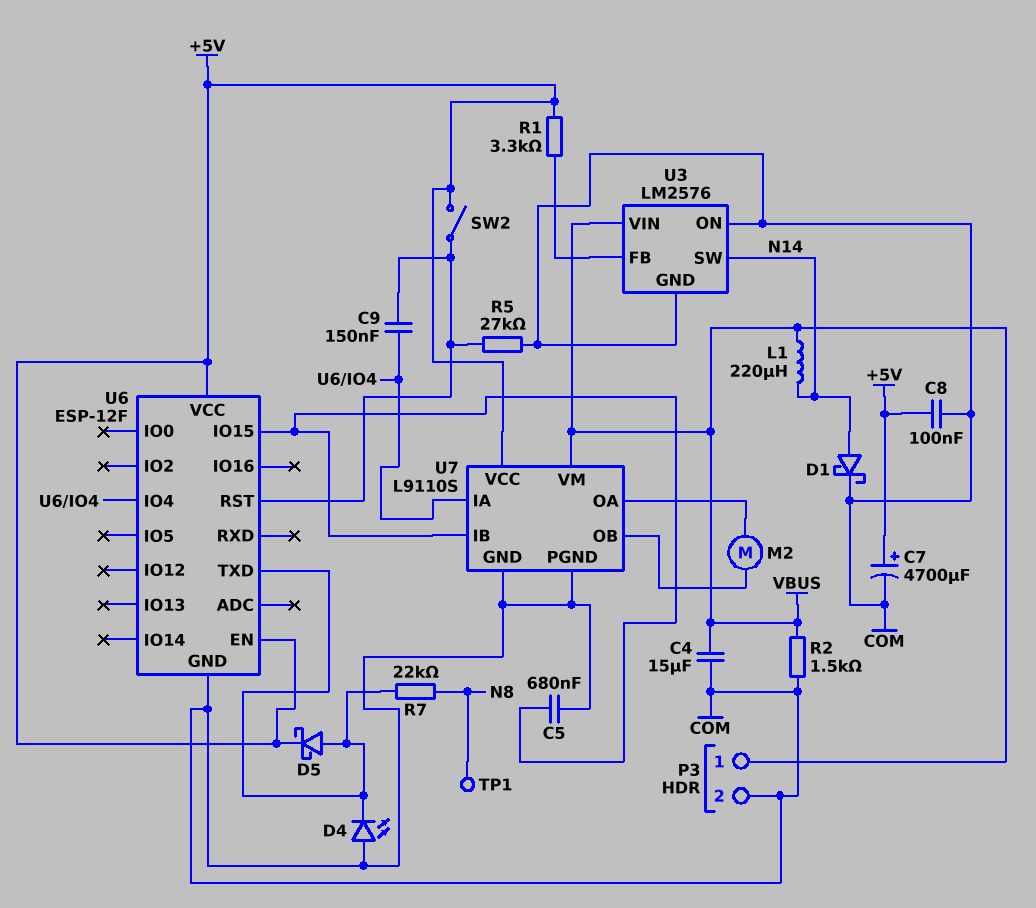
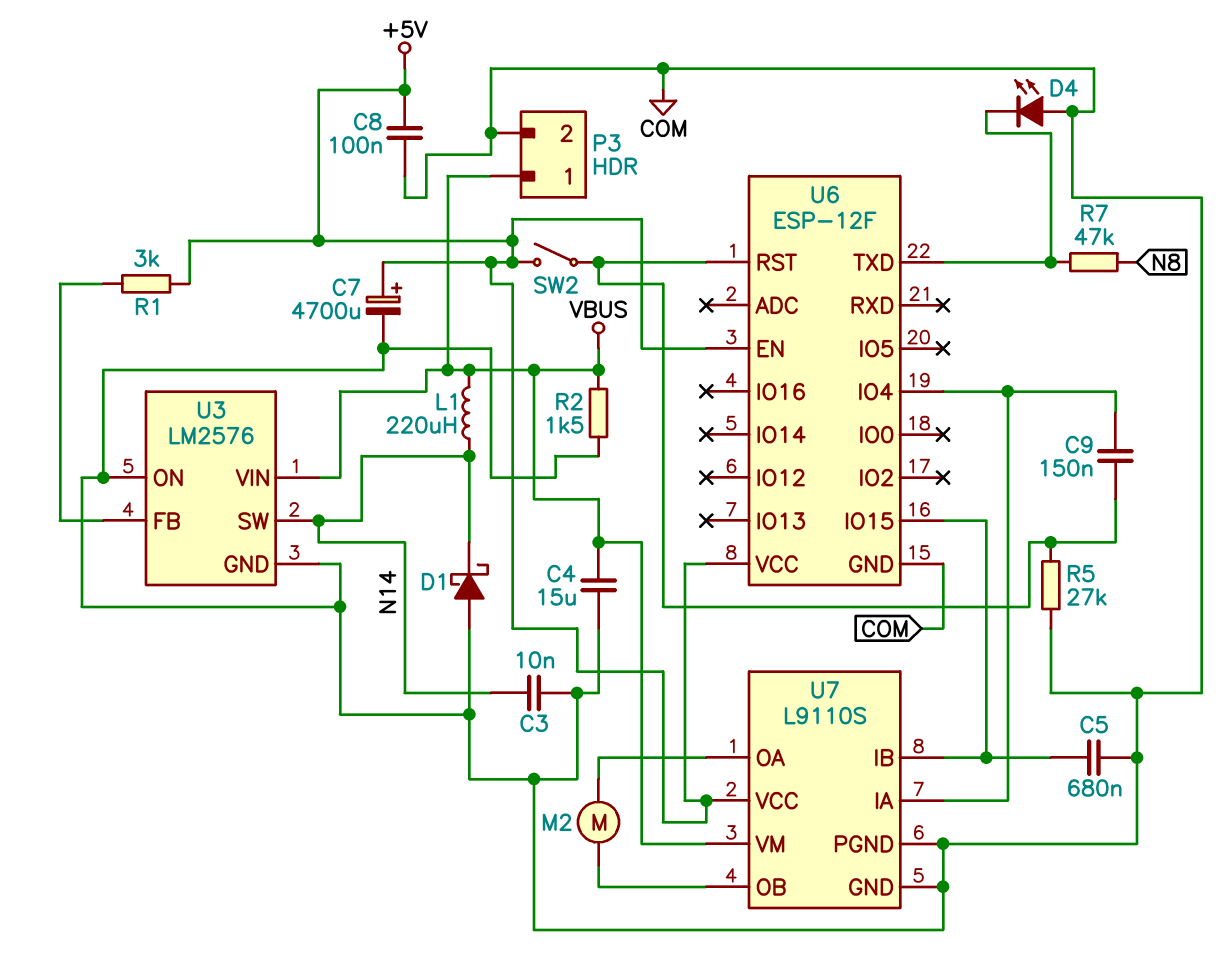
C3: none -> 10nF (COM, N14)
D1: schottky (A N14, K COM) -> schottky (A COM, K N14)
D5: schottky (A U6/TXD, K +5V) -> none
R1: 3.3k (+5V, U3/FB) -> 3k (+5V, U3/FB)
R7: 22k (N8, U6/TXD) -> 47k (N8, U6/TXD)
TP1: test point (N8) -> none

